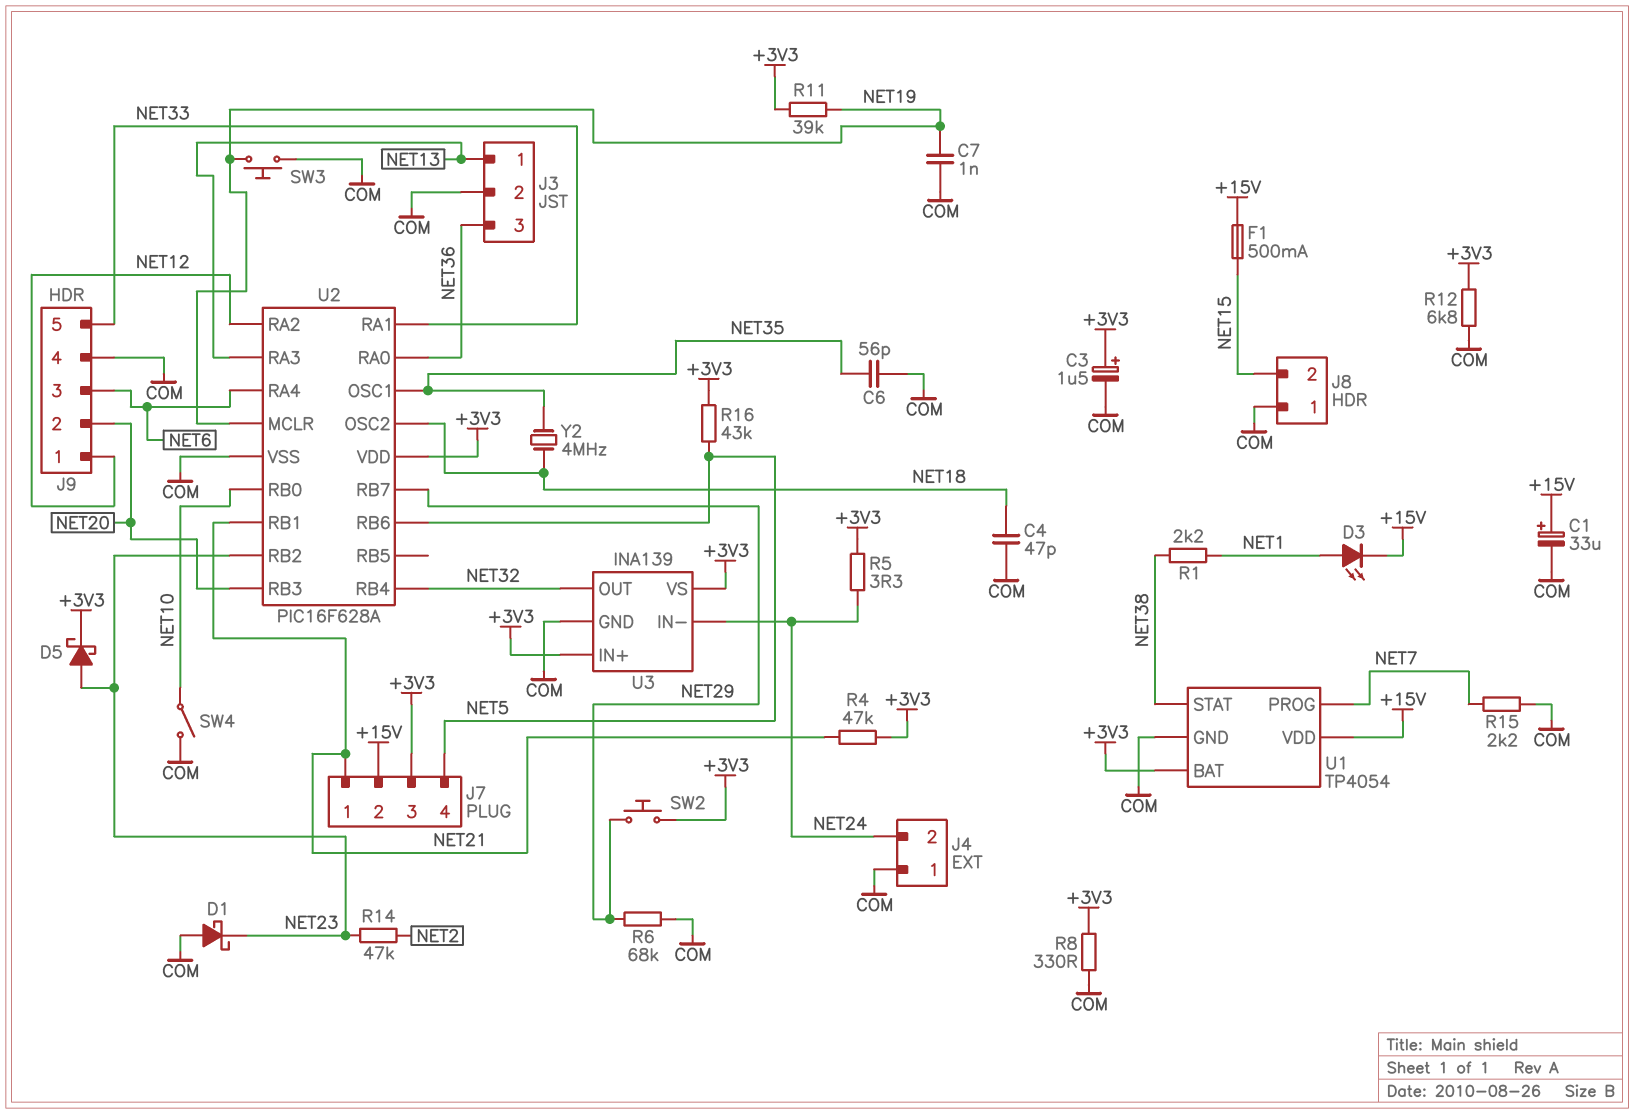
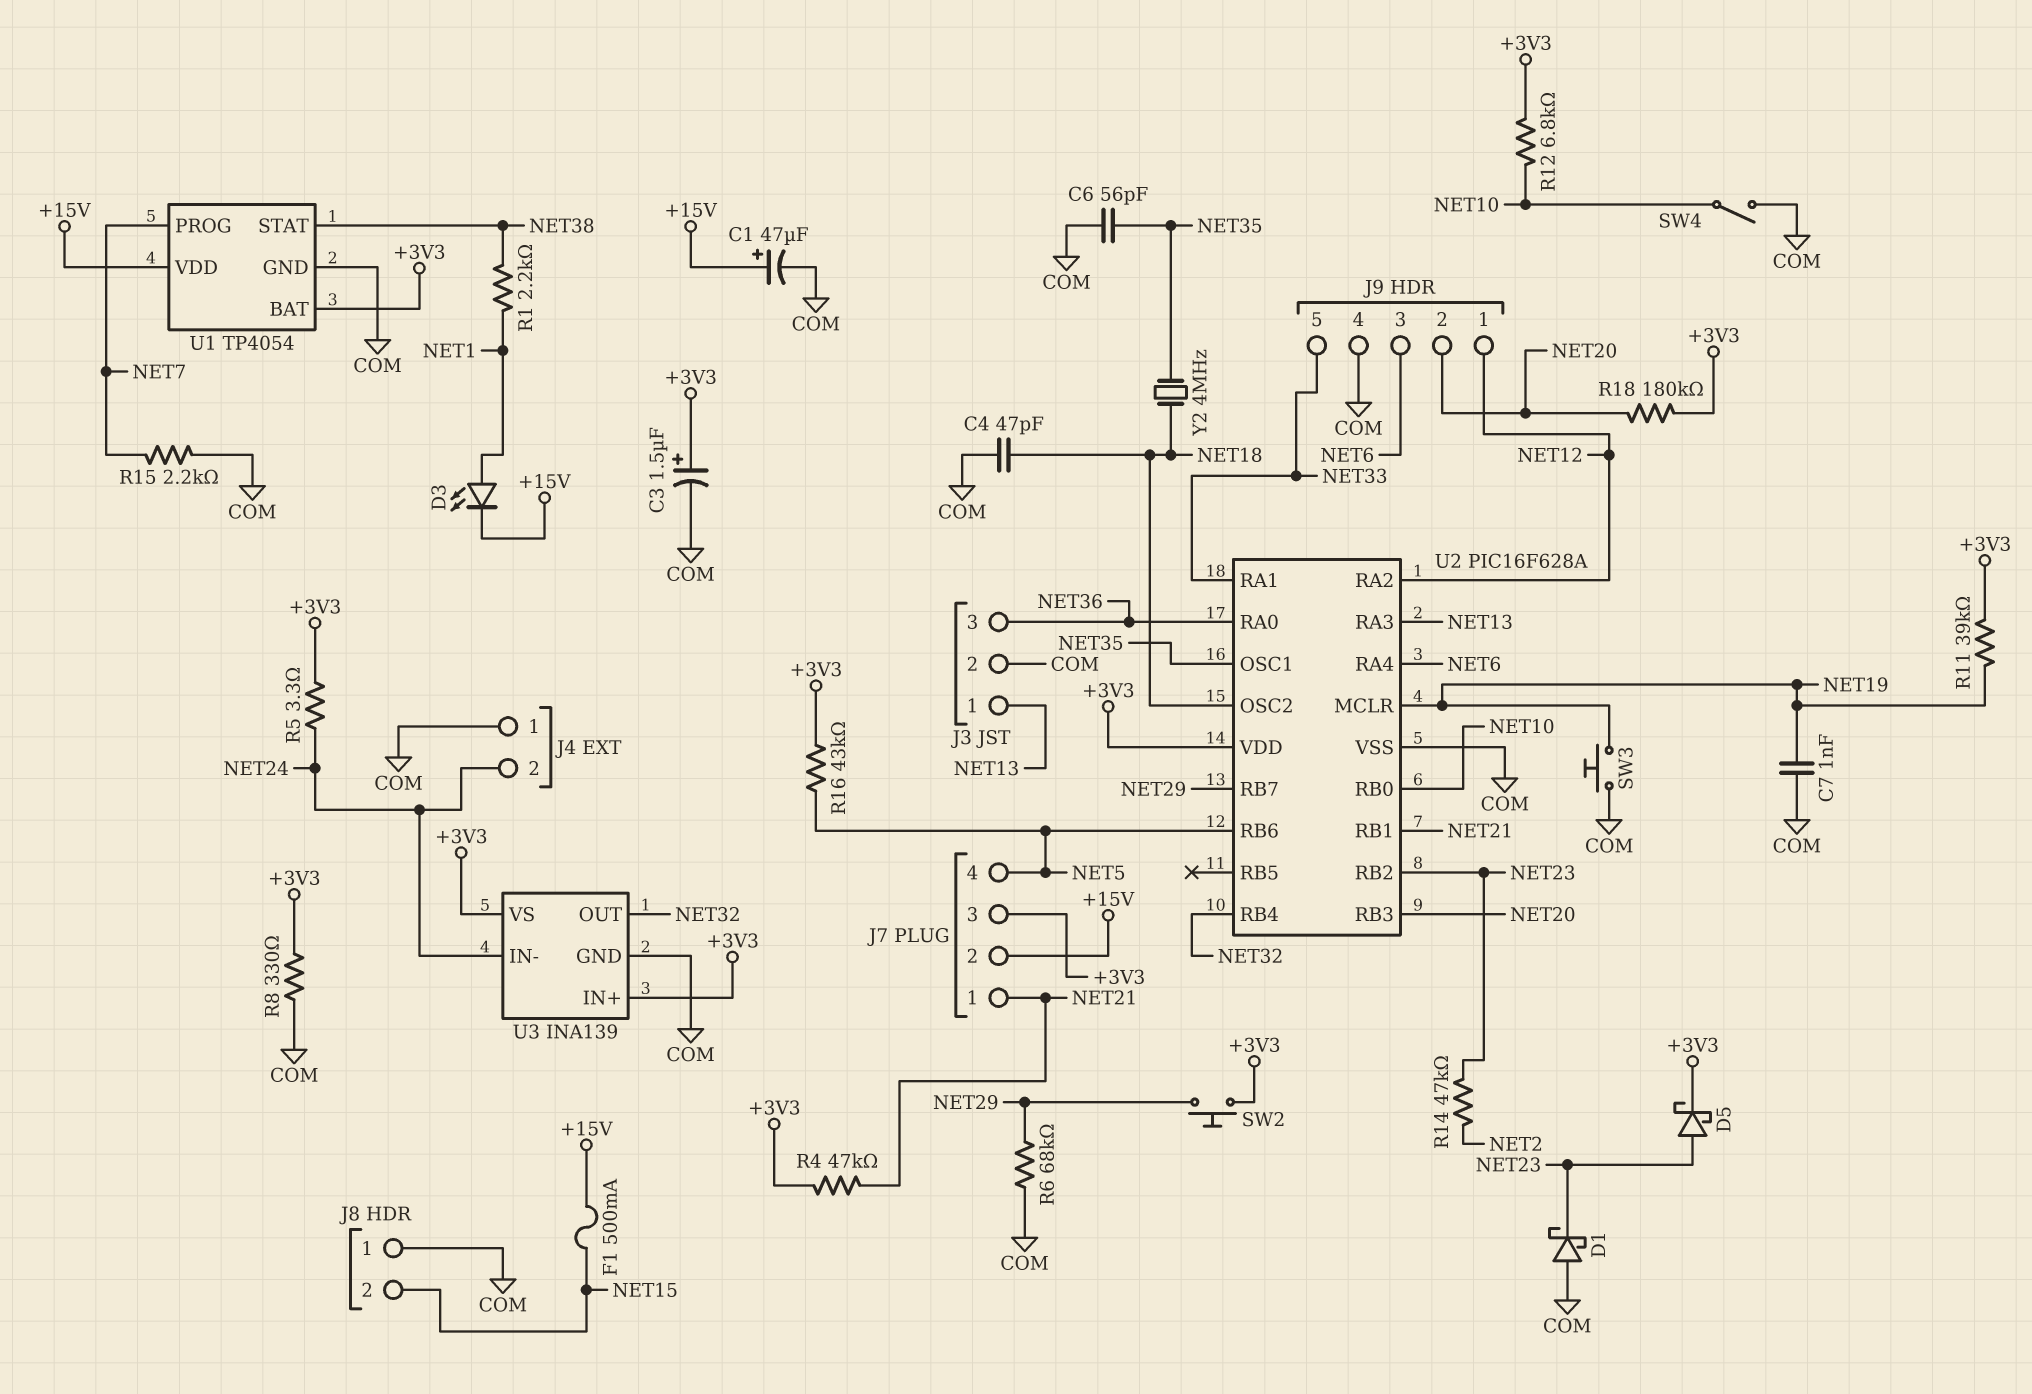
C1: 33uF (plus +15V, minus COM) -> 47uF (plus +15V, minus COM)
R12: 6.8k (+3V3, COM) -> 6.8k (+3V3, NET10)
R18: none -> 180k (+3V3, NET20)

